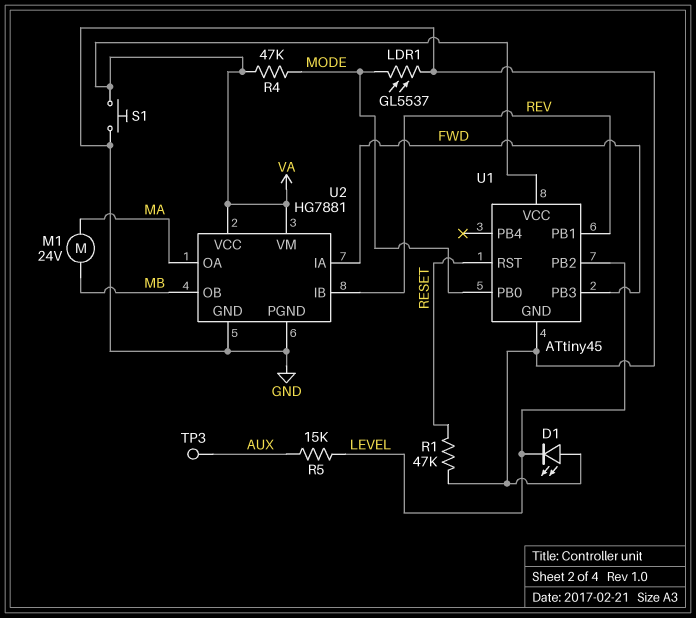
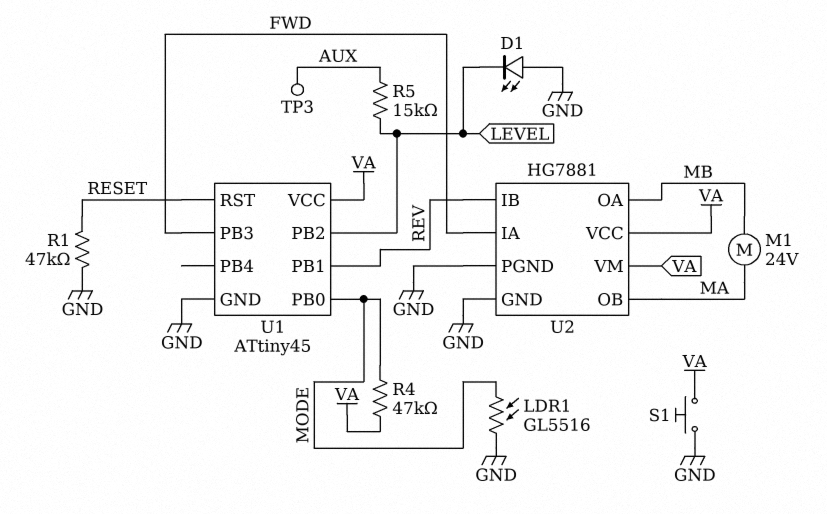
LDR1: GL5537 (GND, MODE) -> GL5516 (GND, MODE)
U2 pin OA: MA -> MB
U2 pin OB: MB -> MA

